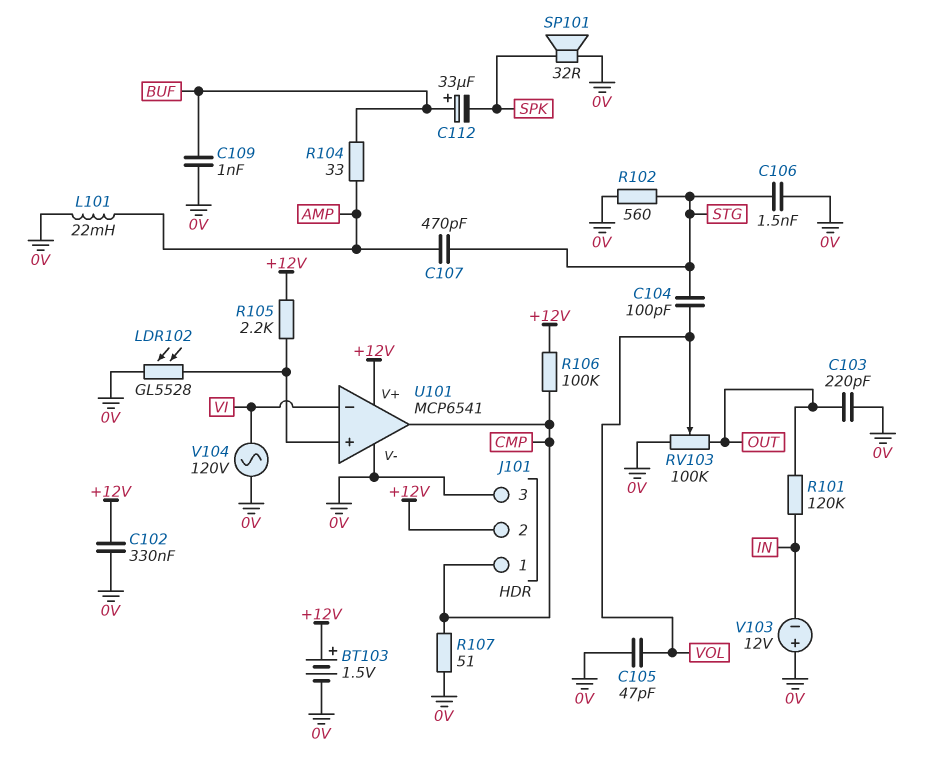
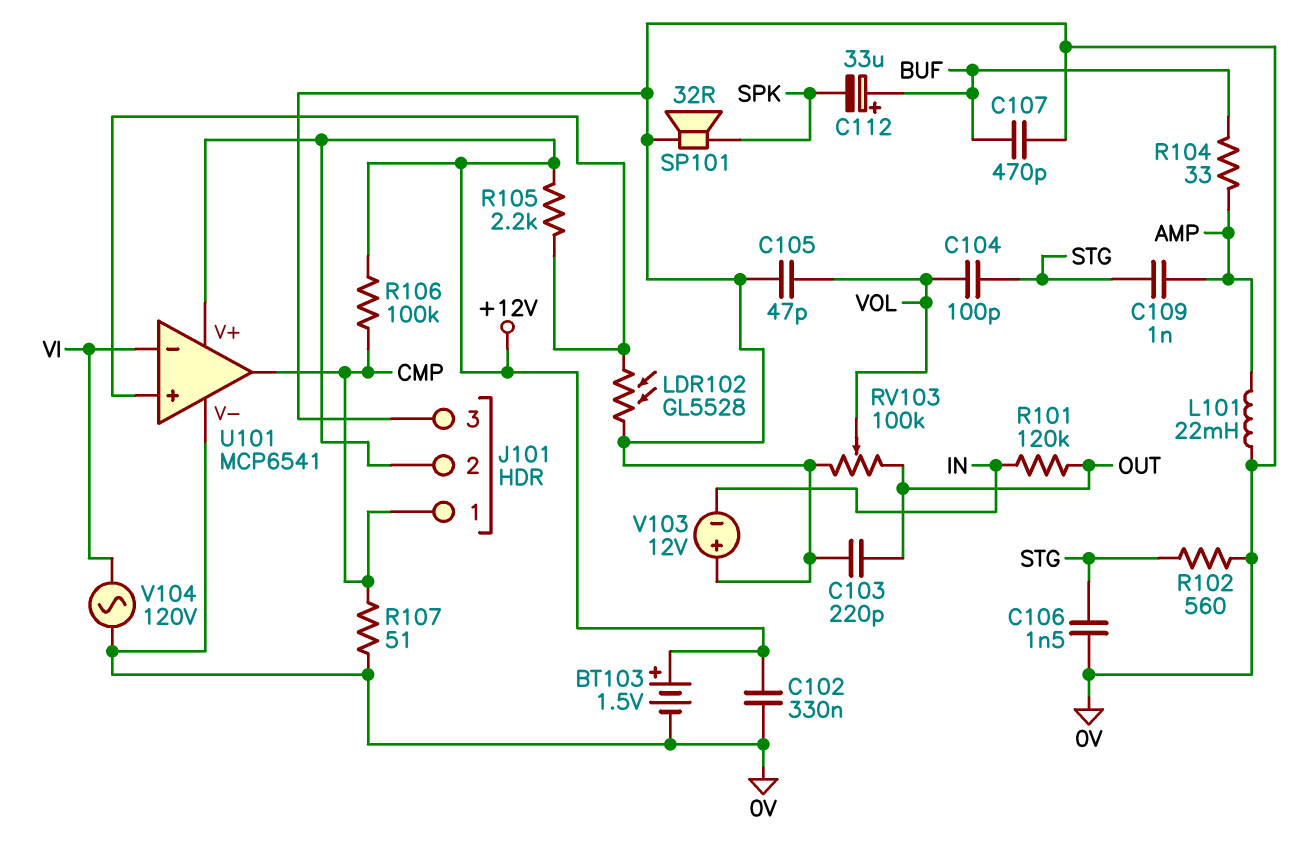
C107: 470pF (AMP, STG) -> 470pF (0V, BUF)
C109: 1nF (0V, BUF) -> 1nF (AMP, STG)

